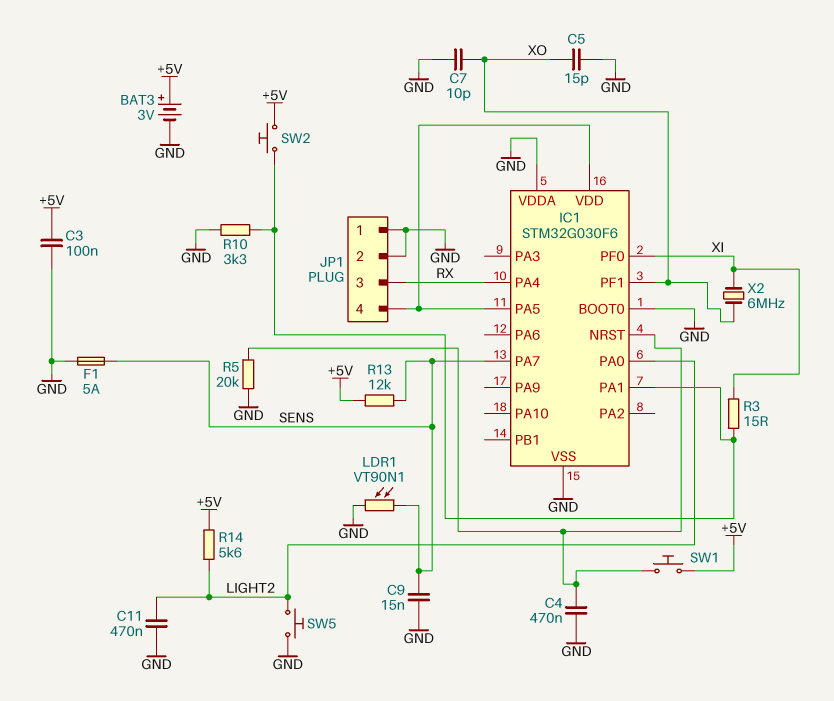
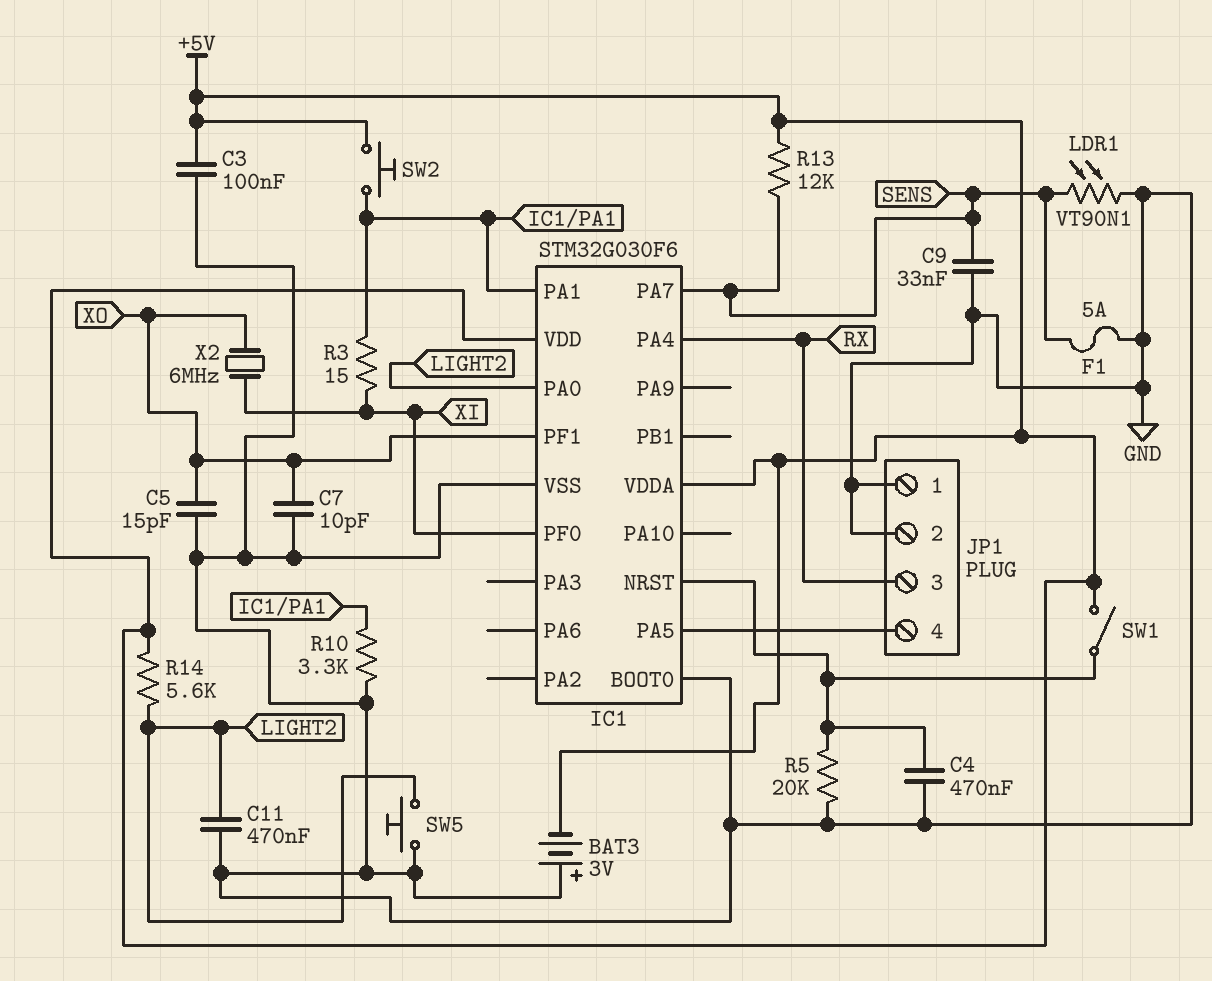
BAT3: 3V (plus +5V, minus GND) -> 3V (plus GND, minus +5V)
C9: 15nF (GND, SENS) -> 33nF (GND, SENS)
IC1 pin VDD: IC1/PA5 -> +5V
IC1 pin VDDA: GND -> +5V
SW1: button (+5V, IC1/NRST) -> switch (+5V, IC1/NRST)

